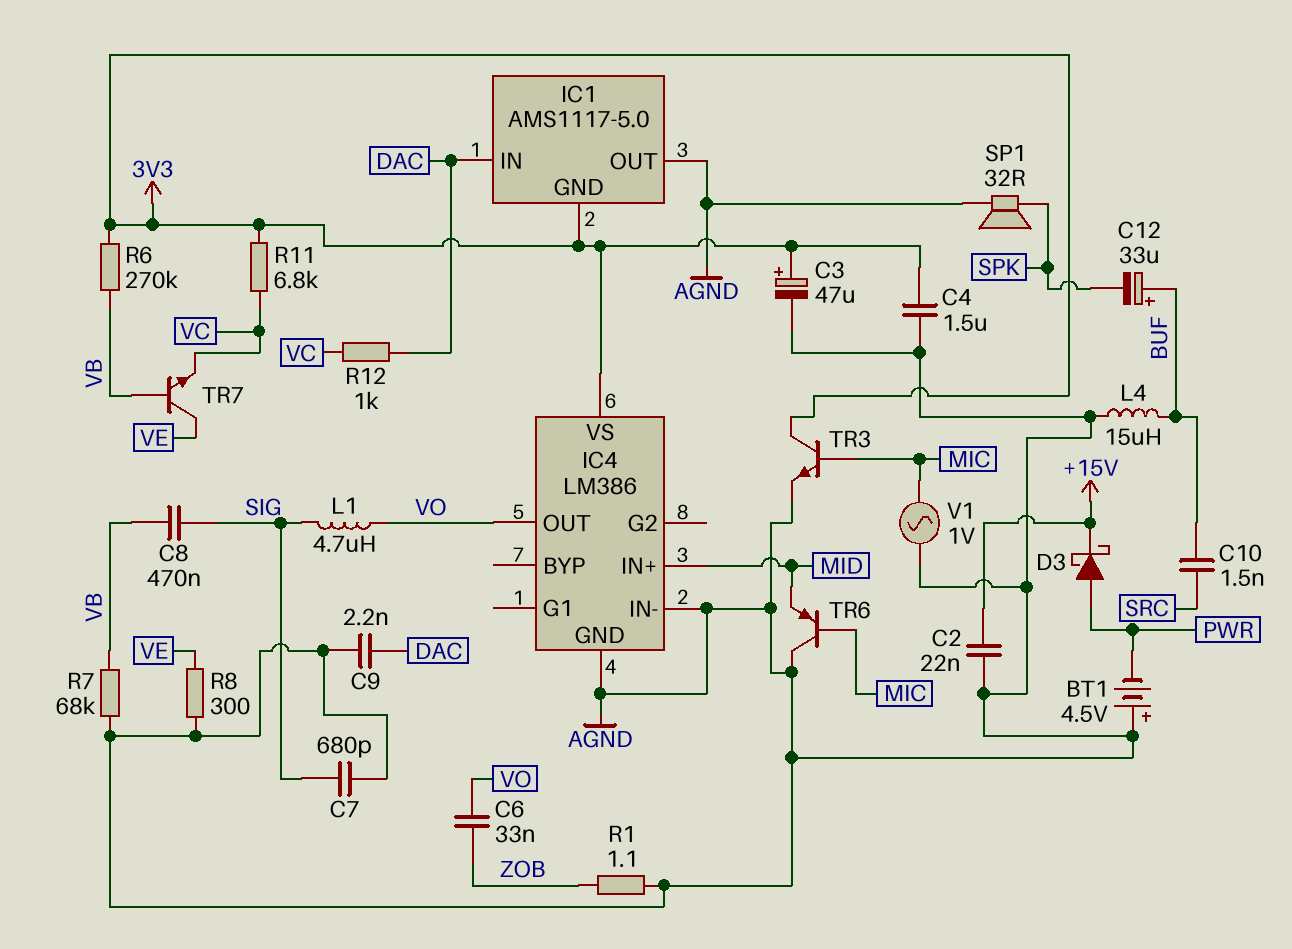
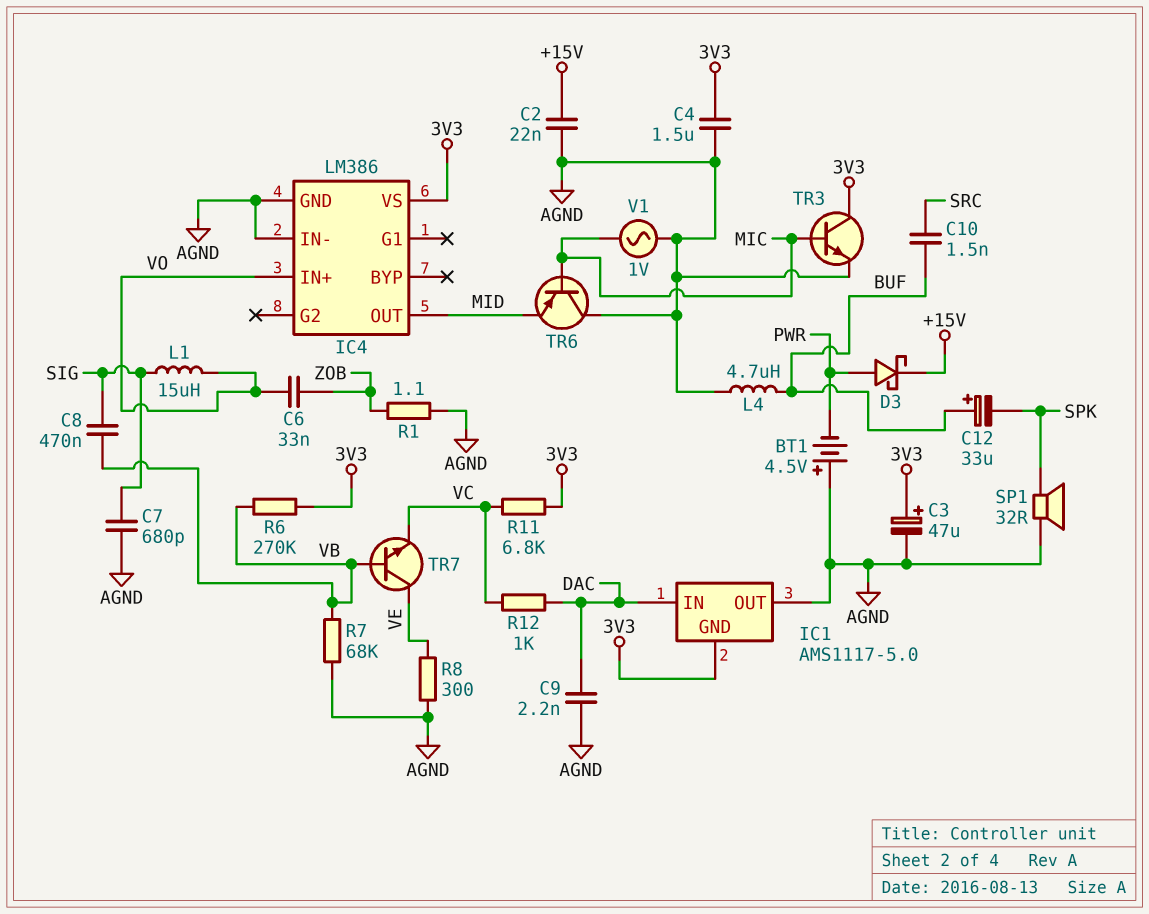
IC4 pin IN+: MID -> VO
IC4 pin OUT: VO -> MID
L1: 4.7uH (SIG, VO) -> 15uH (SIG, VO)
L4: 15uH (AGND, BUF) -> 4.7uH (AGND, BUF)

